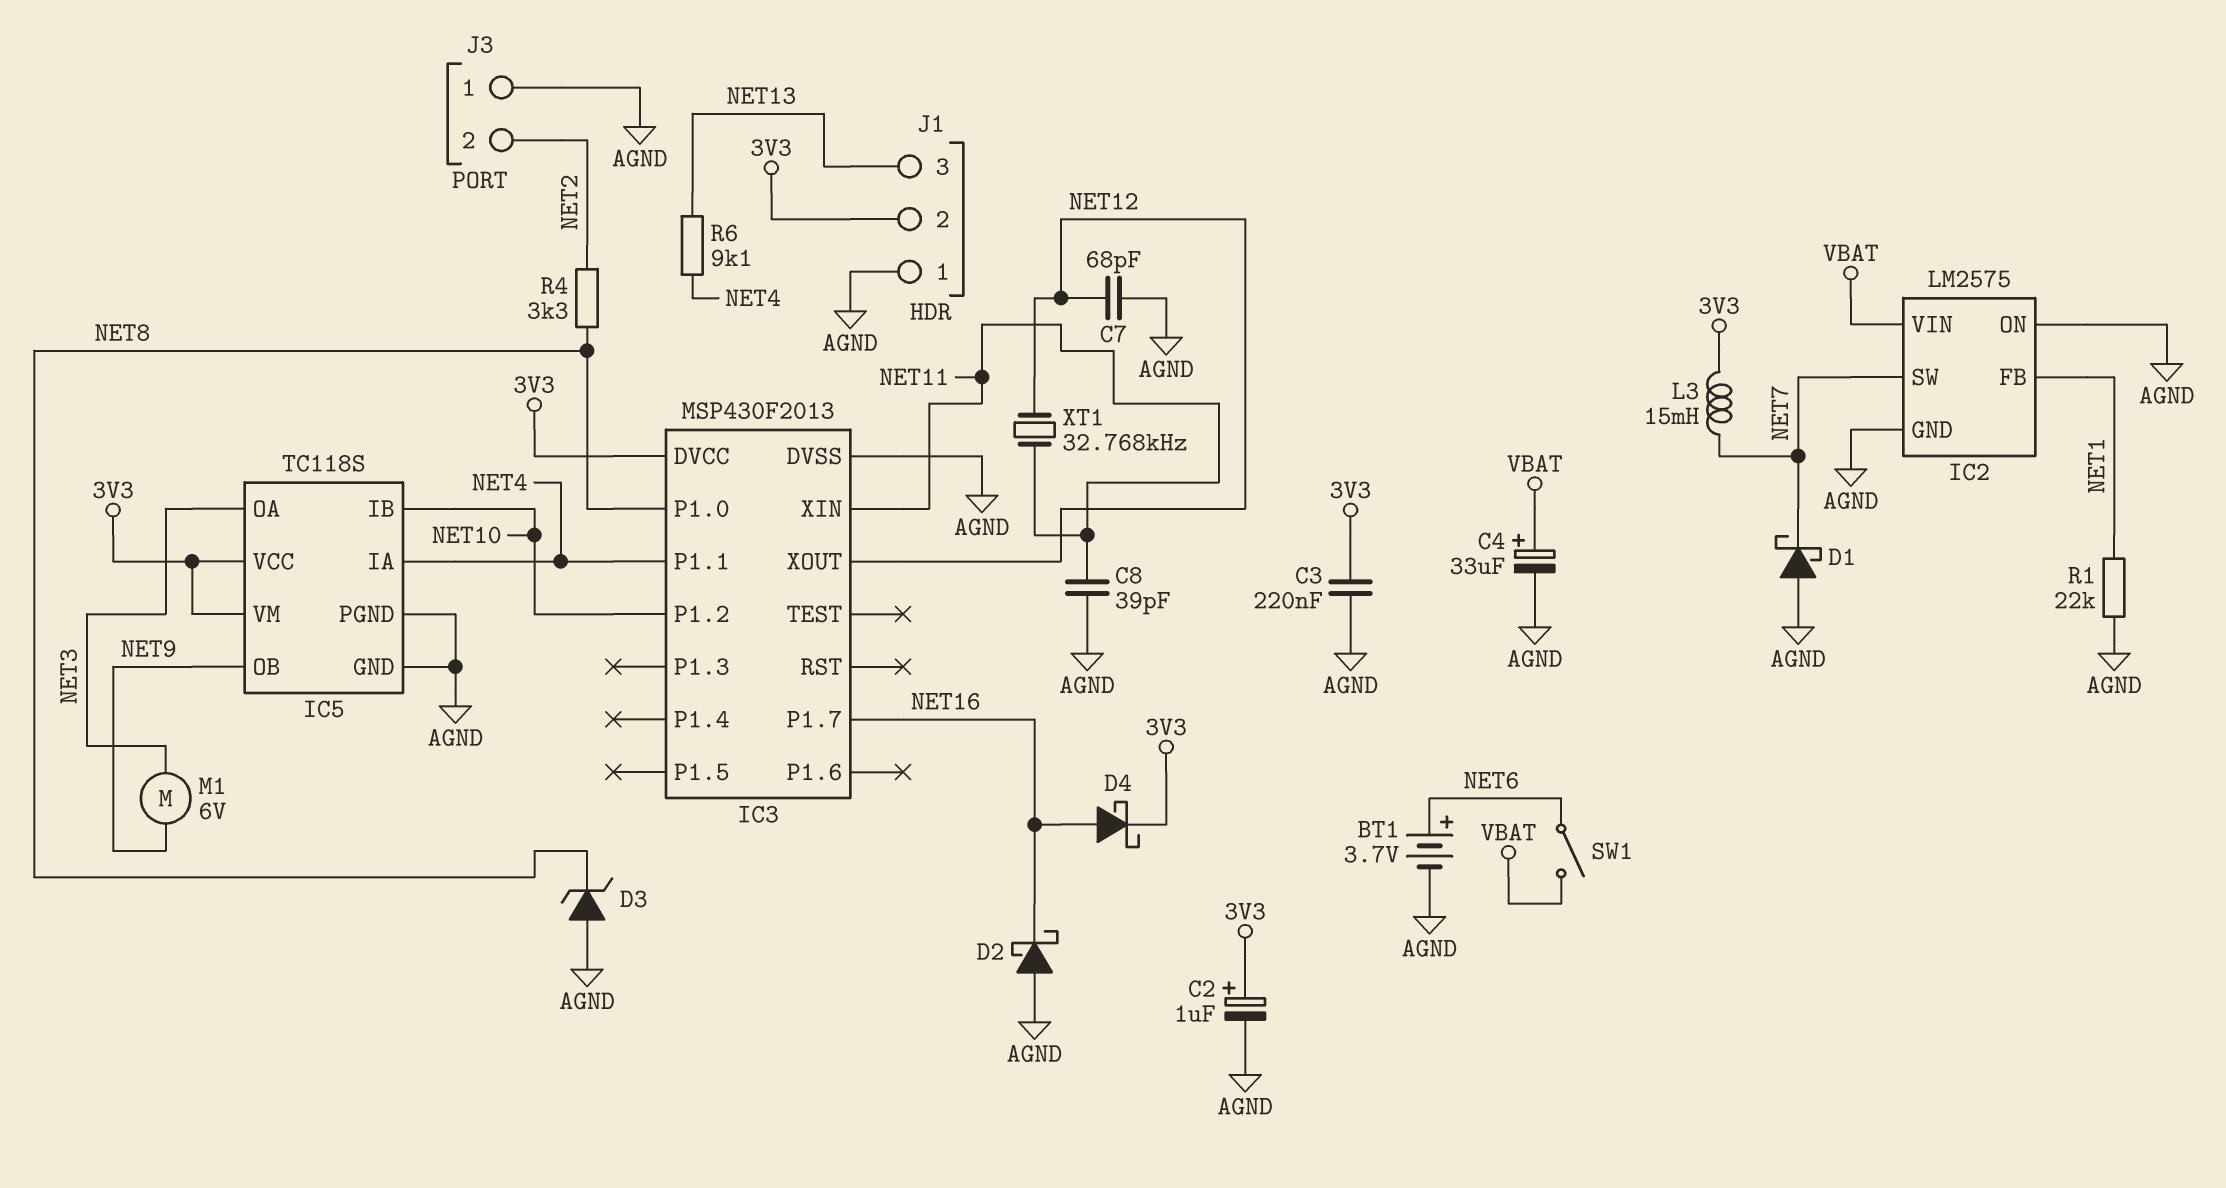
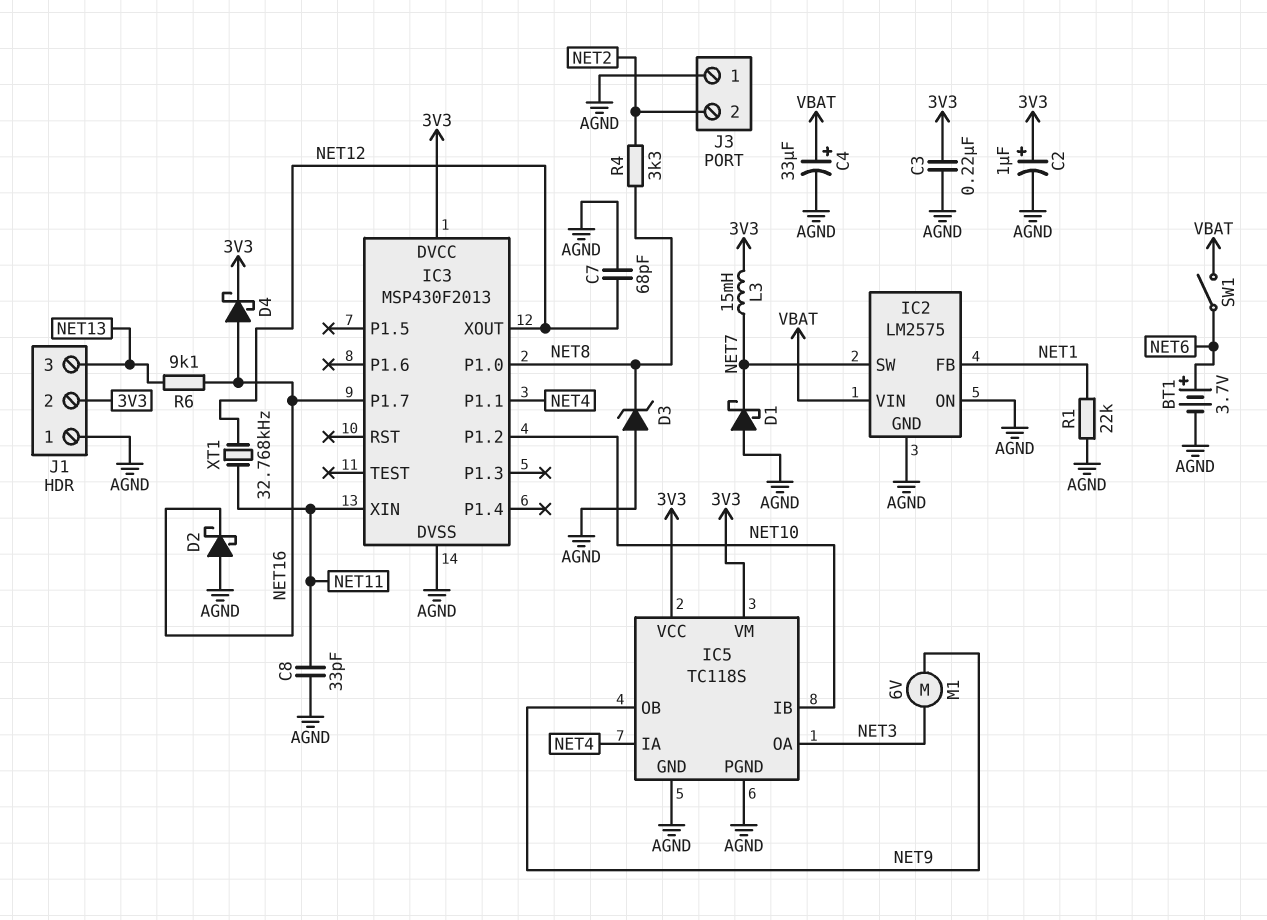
C8: 39pF (AGND, NET11) -> 33pF (AGND, NET11)
R6: 9.1k (NET4, NET13) -> 9.1k (NET13, NET16)

